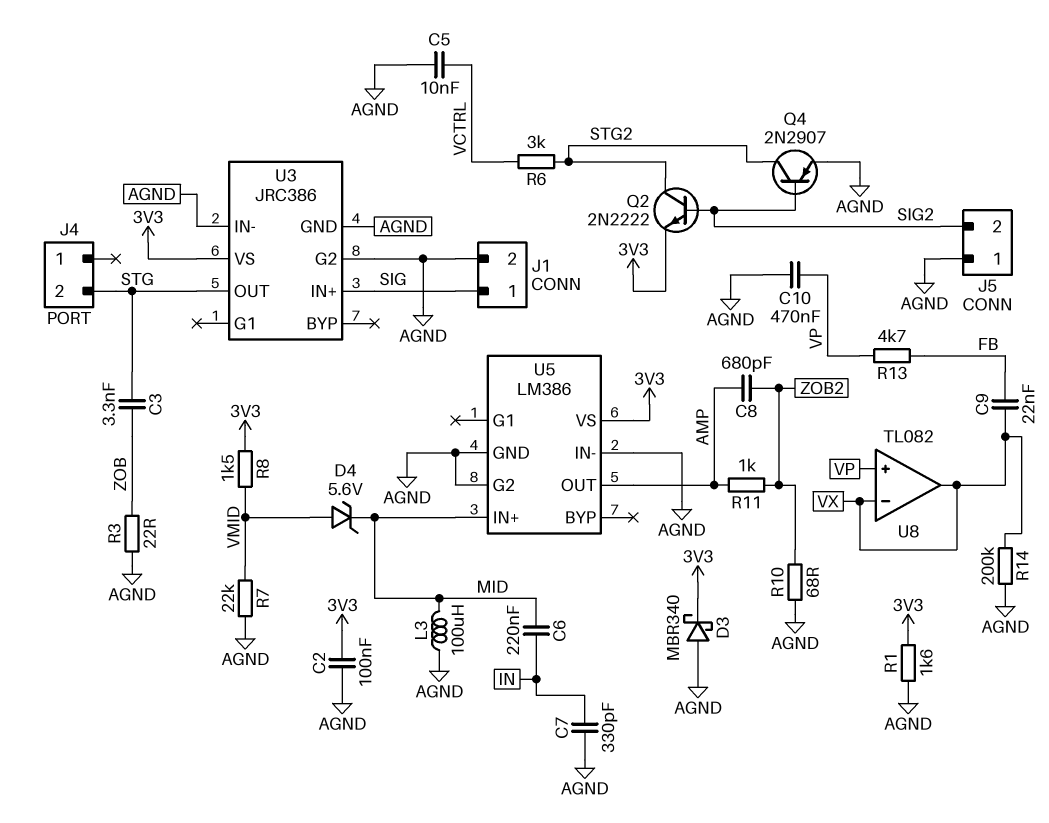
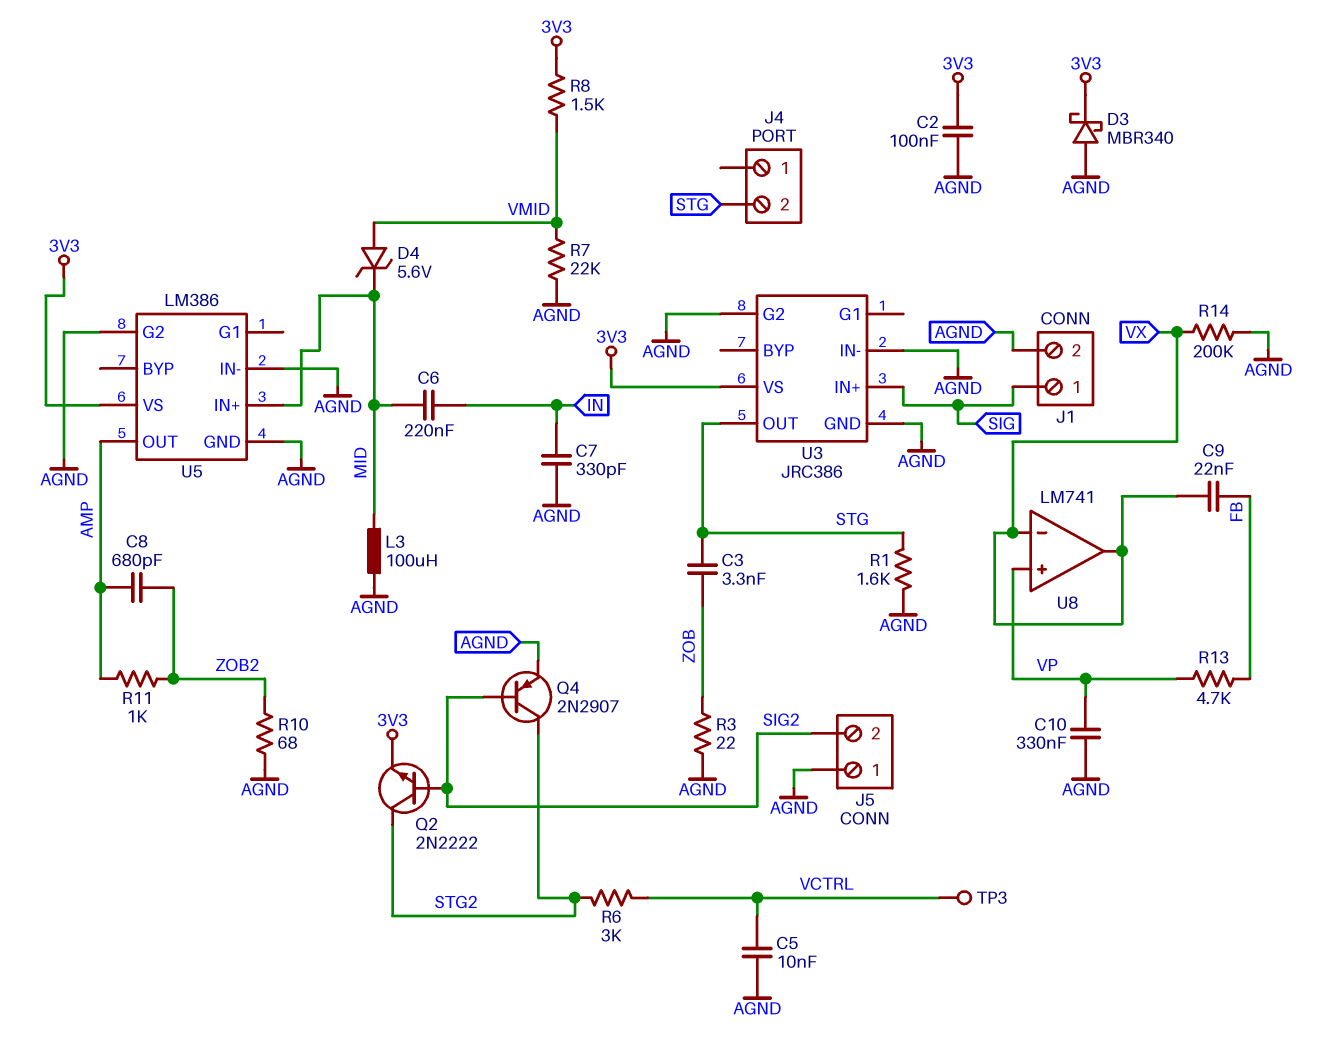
C10: 470nF (AGND, VP) -> 330nF (AGND, VP)
R1: 1.6k (3V3, AGND) -> 1.6k (AGND, STG)
TP3: none -> test point (VCTRL)
U8: TL082 -> LM741

